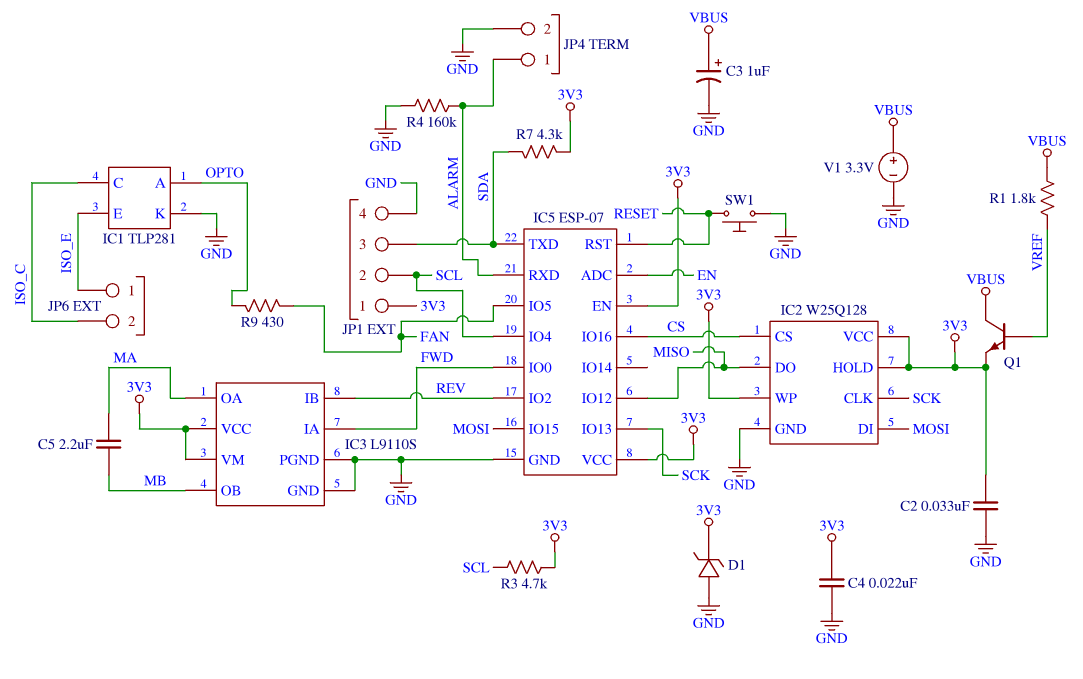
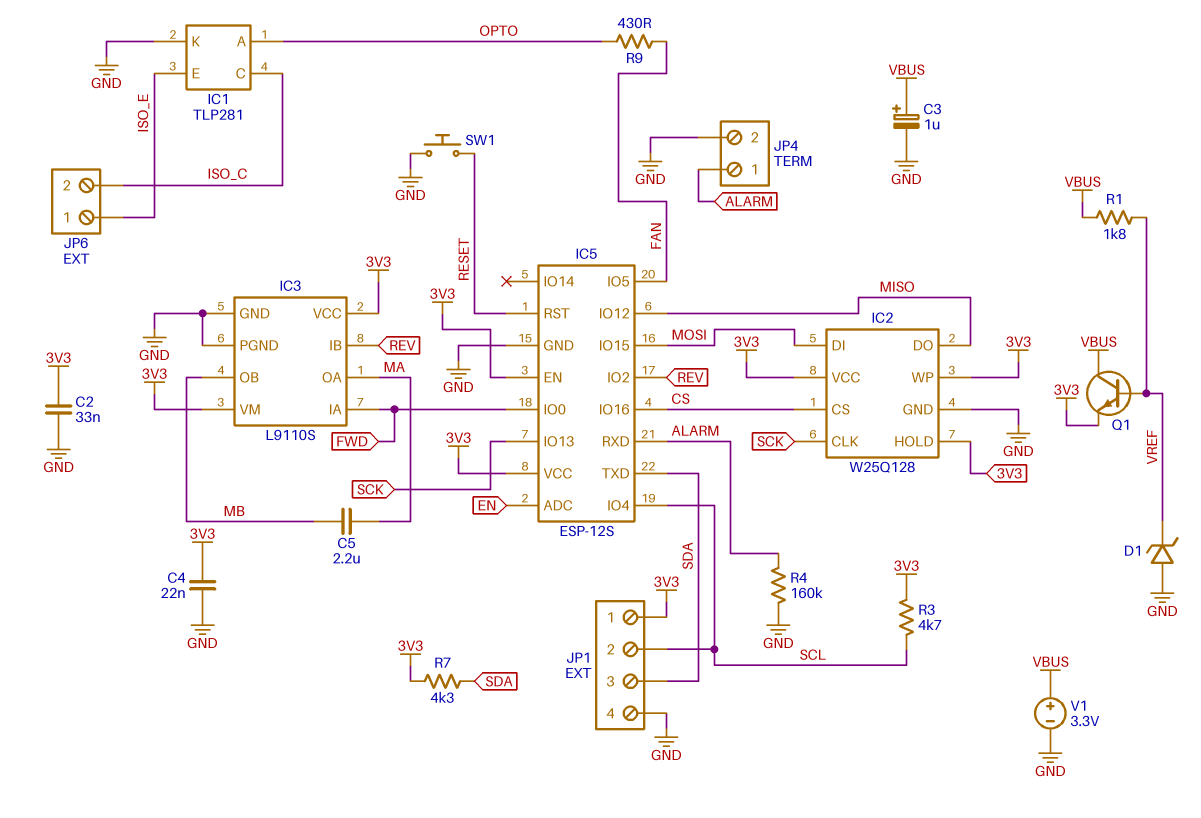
D1: zener (A GND, K 3V3) -> zener (A GND, K VREF)
IC5: ESP-07 -> ESP-12S

